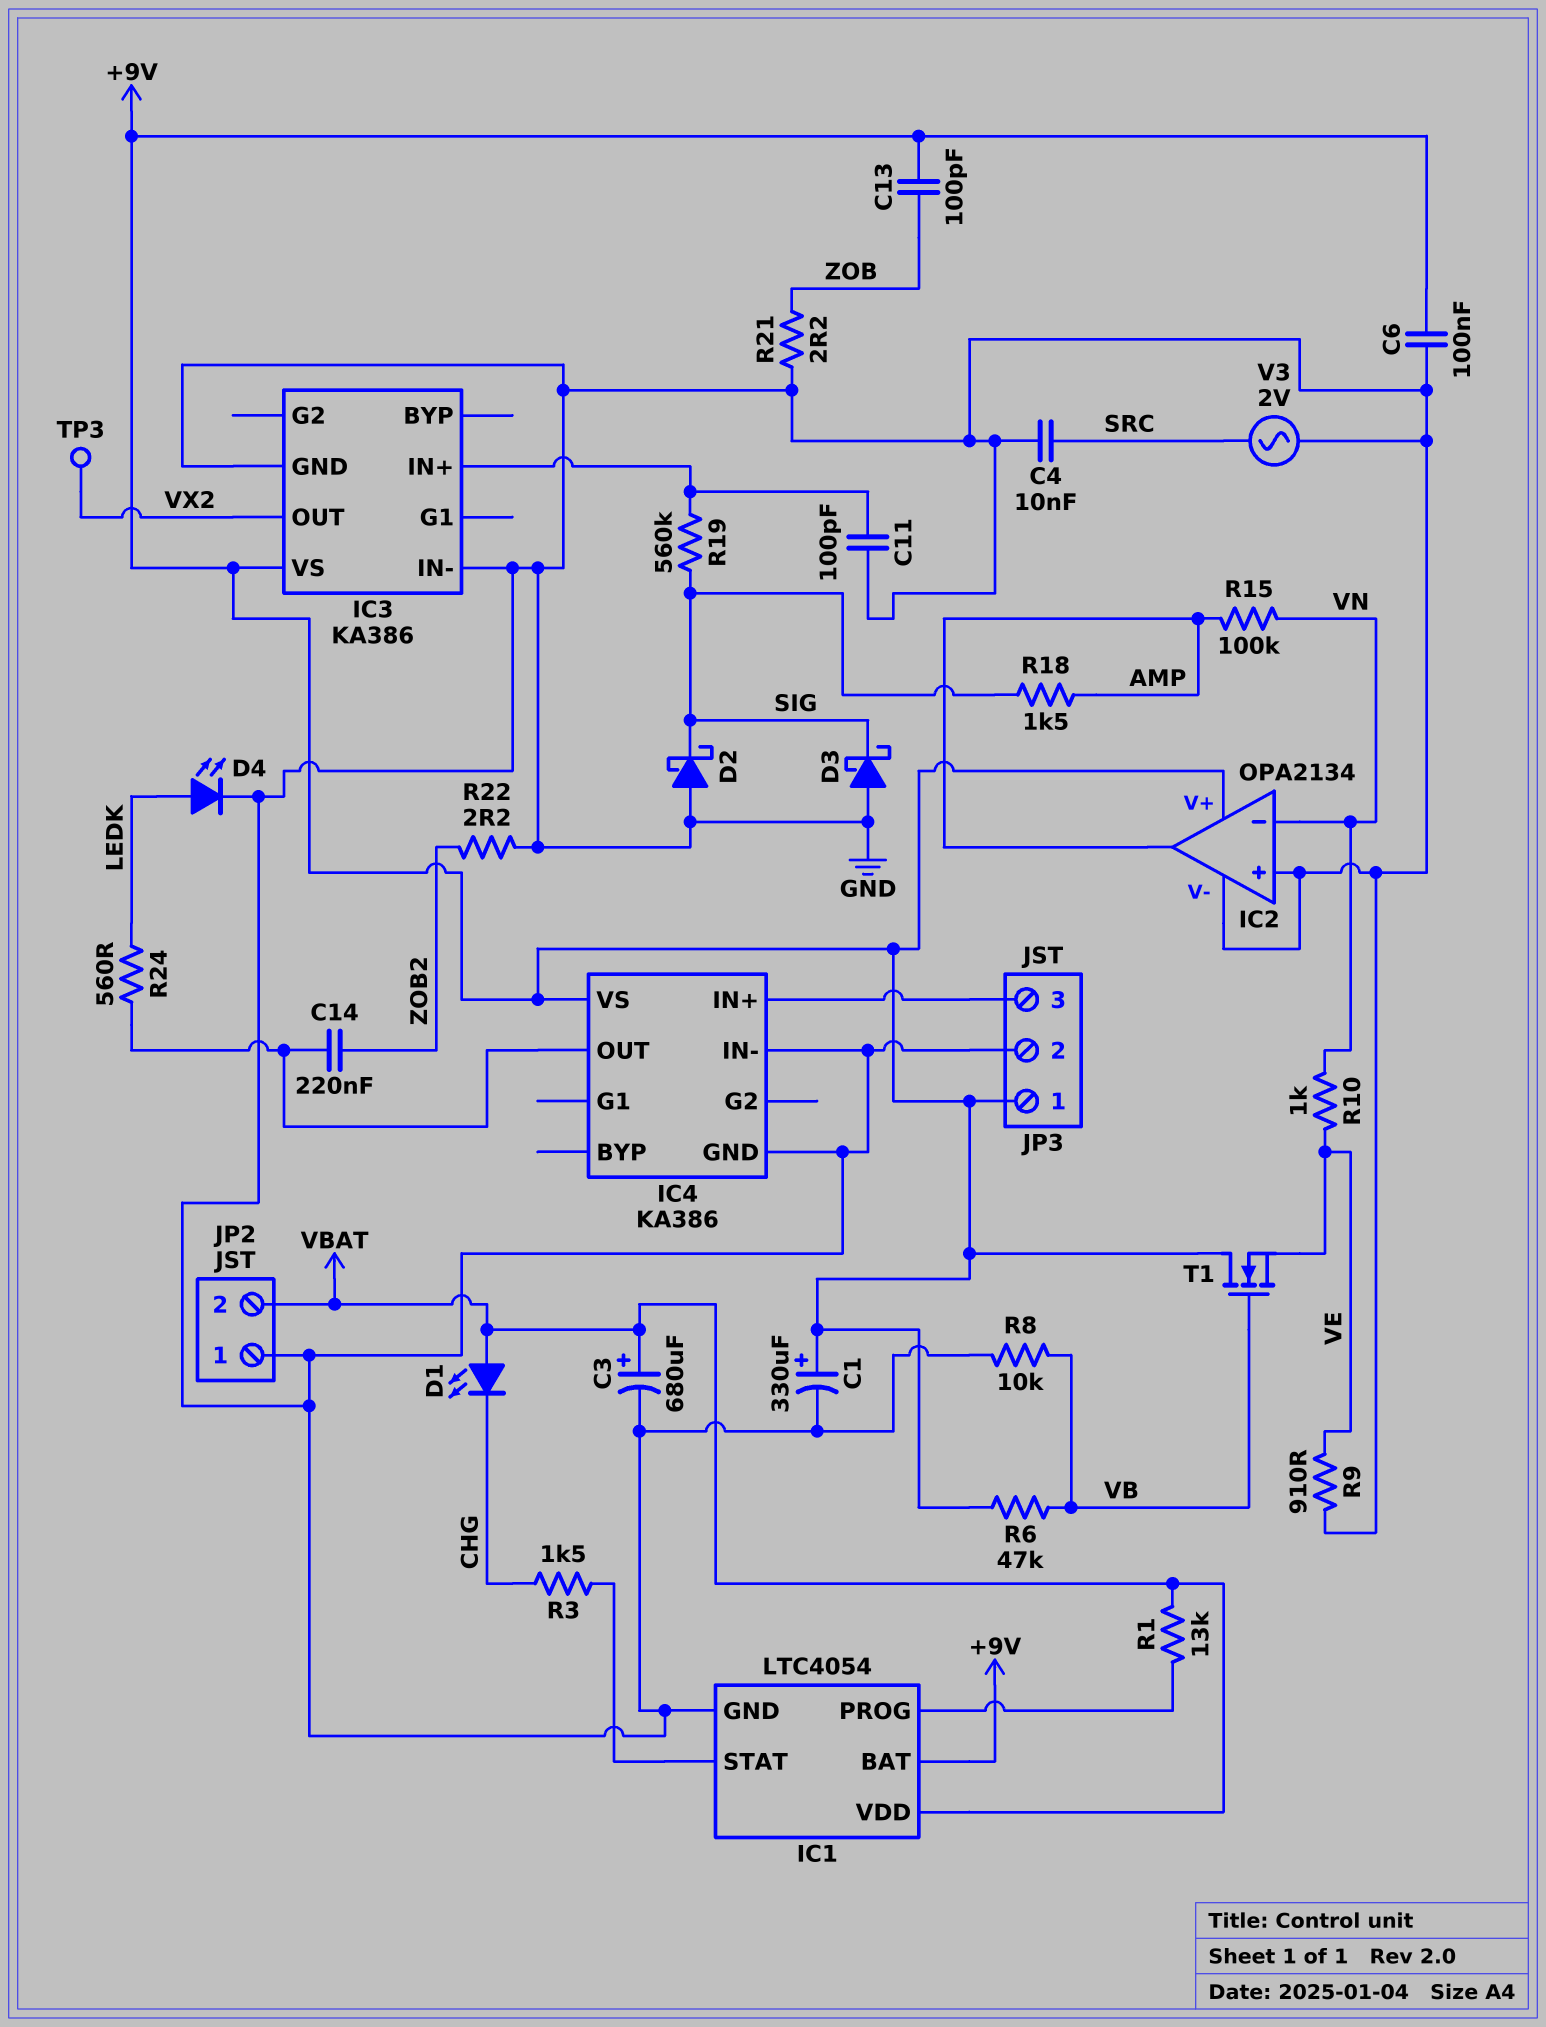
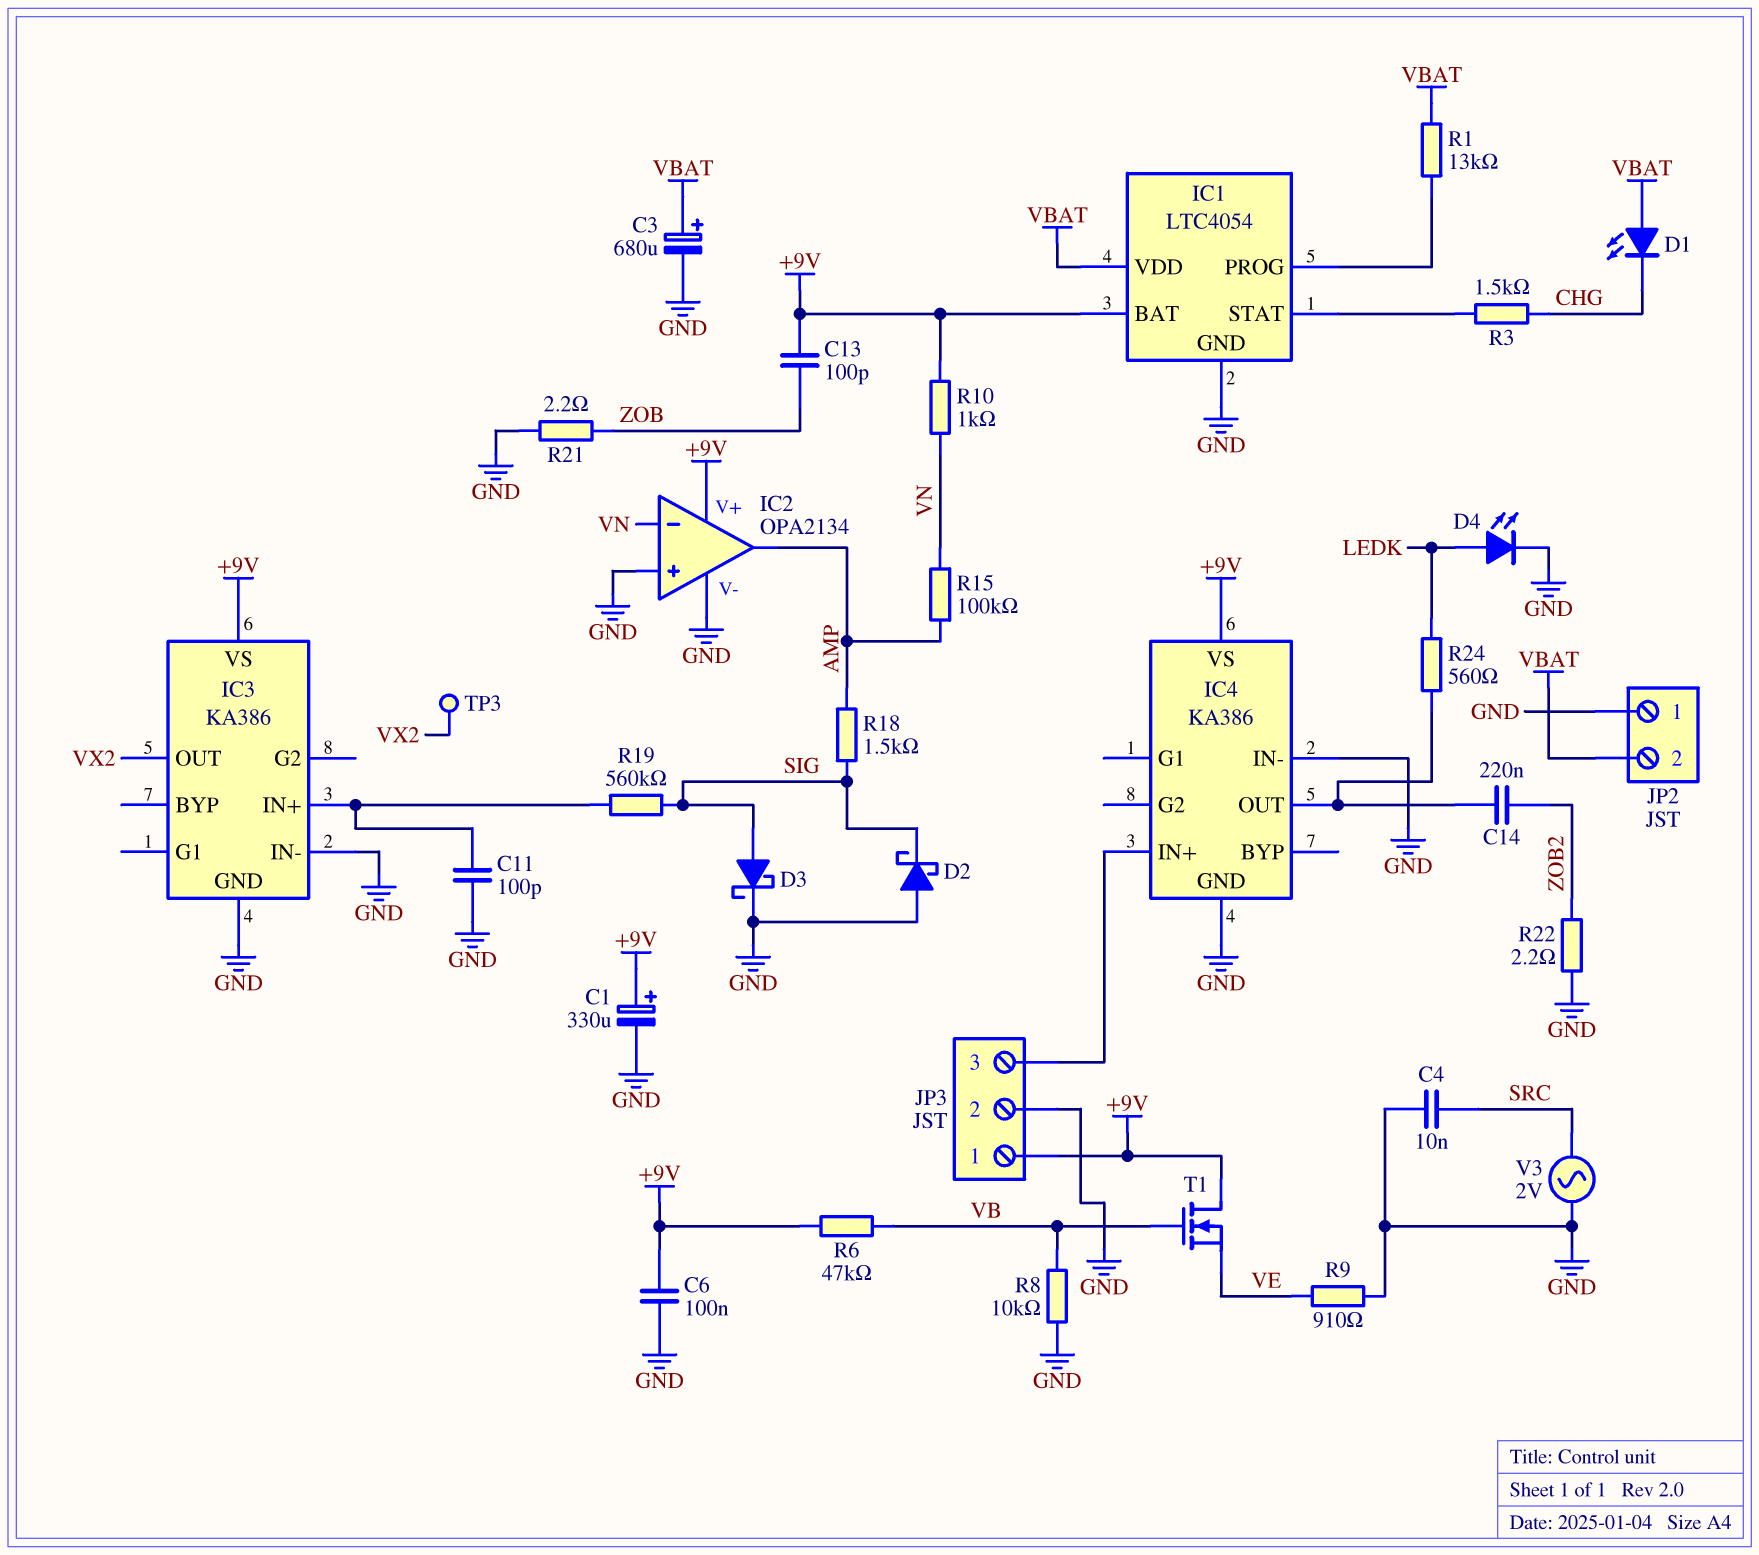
D3: schottky (A GND, K SIG) -> schottky (A SIG, K GND)
R10: 1k (VE, VN) -> 1k (+9V, VN)

